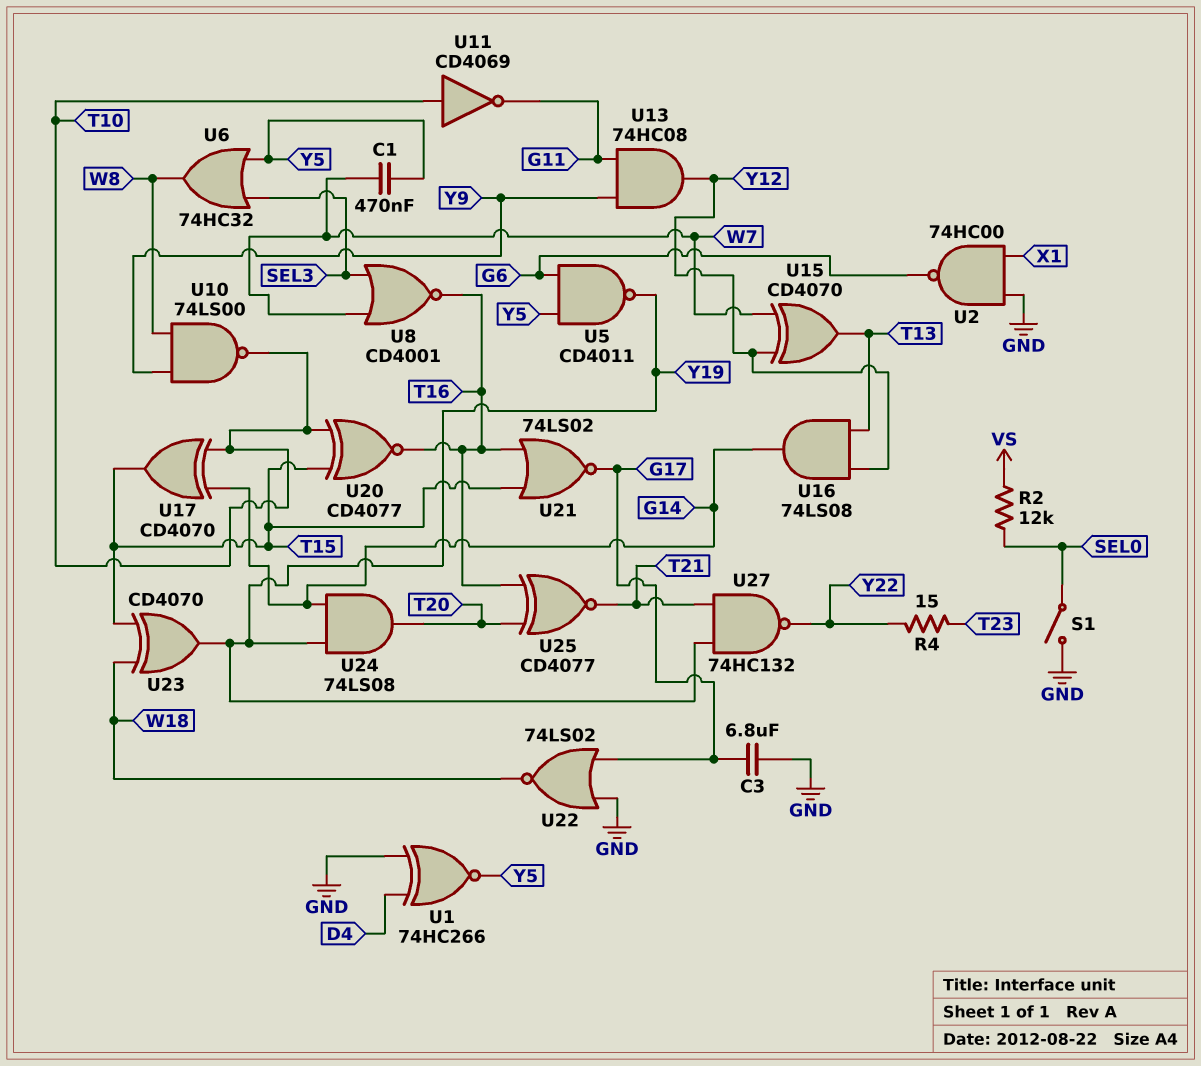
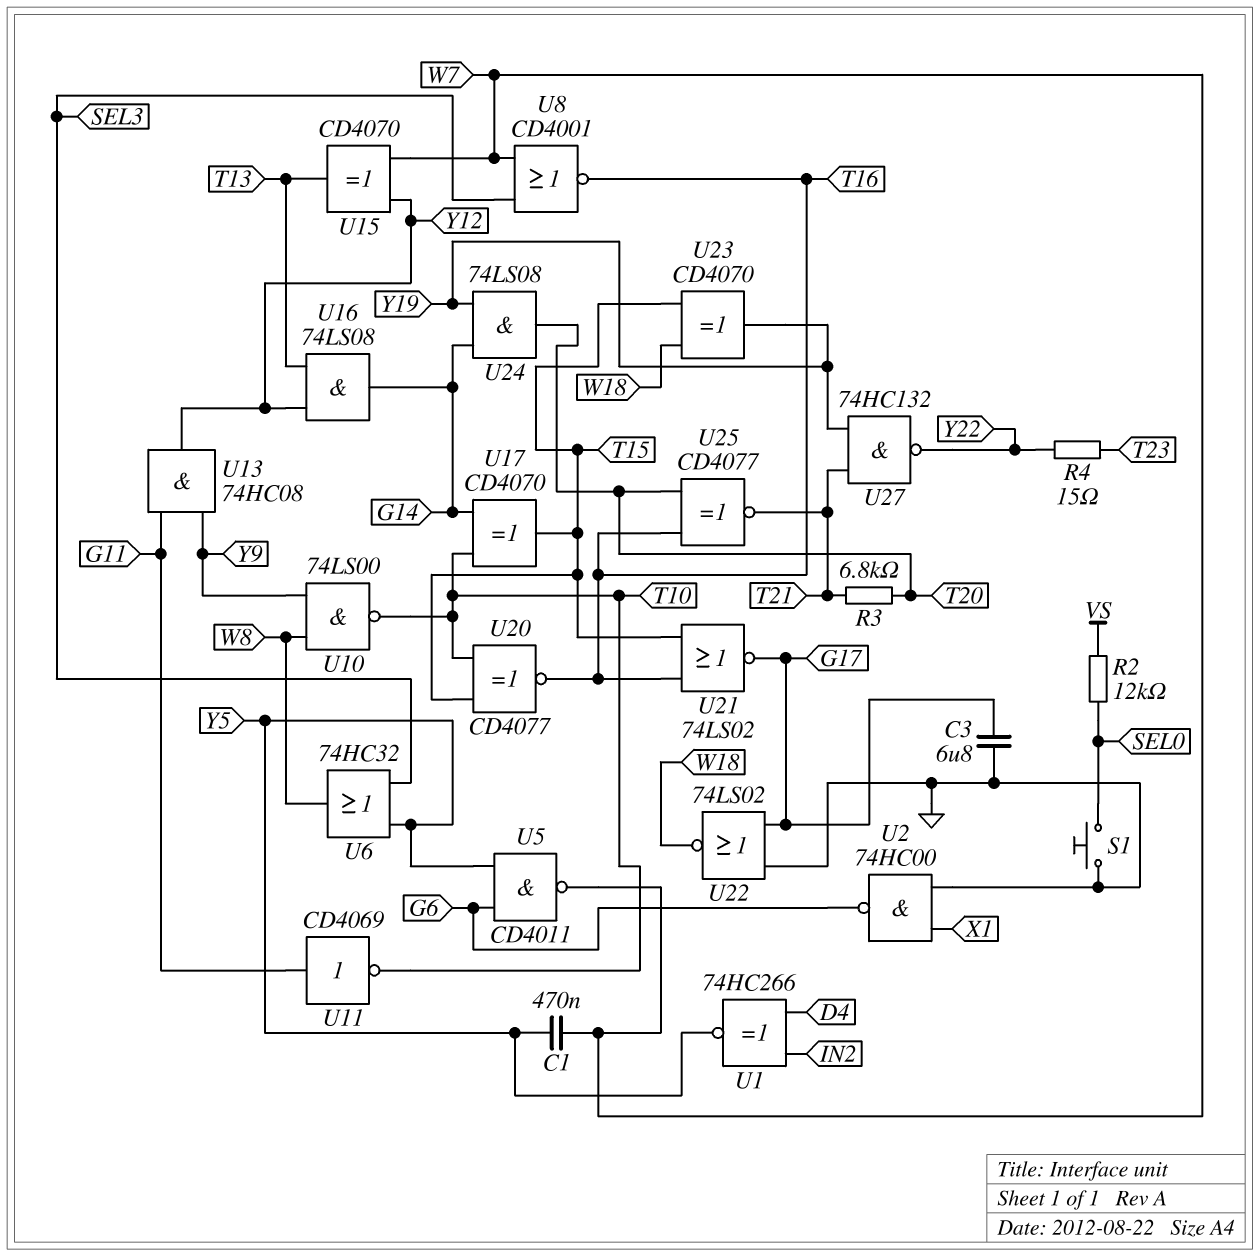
R3: none -> 6.8k (T20, T21)
S1: switch (GND, SEL0) -> button (GND, SEL0)
U1: XNOR 74HC266 (in D4, in GND, out Y5) -> XNOR 74HC266 (in D4, in IN2, out Y5)
U5: NAND CD4011 (in G6, in Y5, out Y19) -> NAND CD4011 (in G6, in Y5, out W7)
U11: NOT CD4069 (in T10, out G11) -> NOT CD4069 (in G11, out T10)

